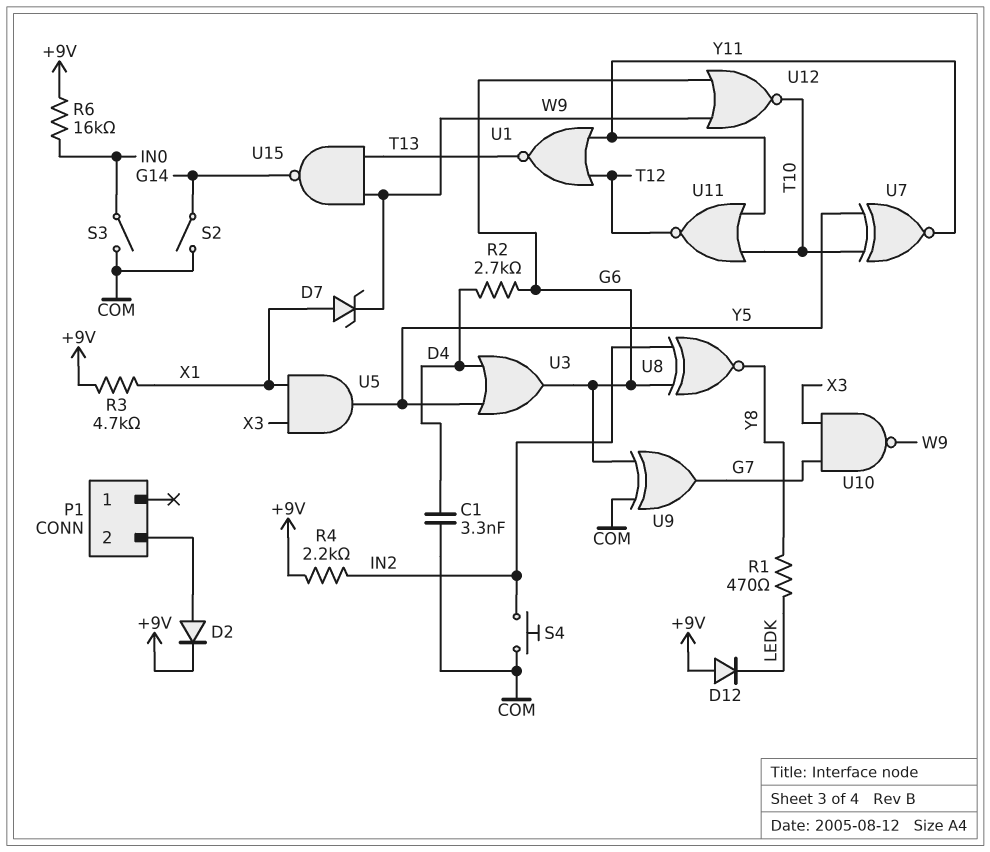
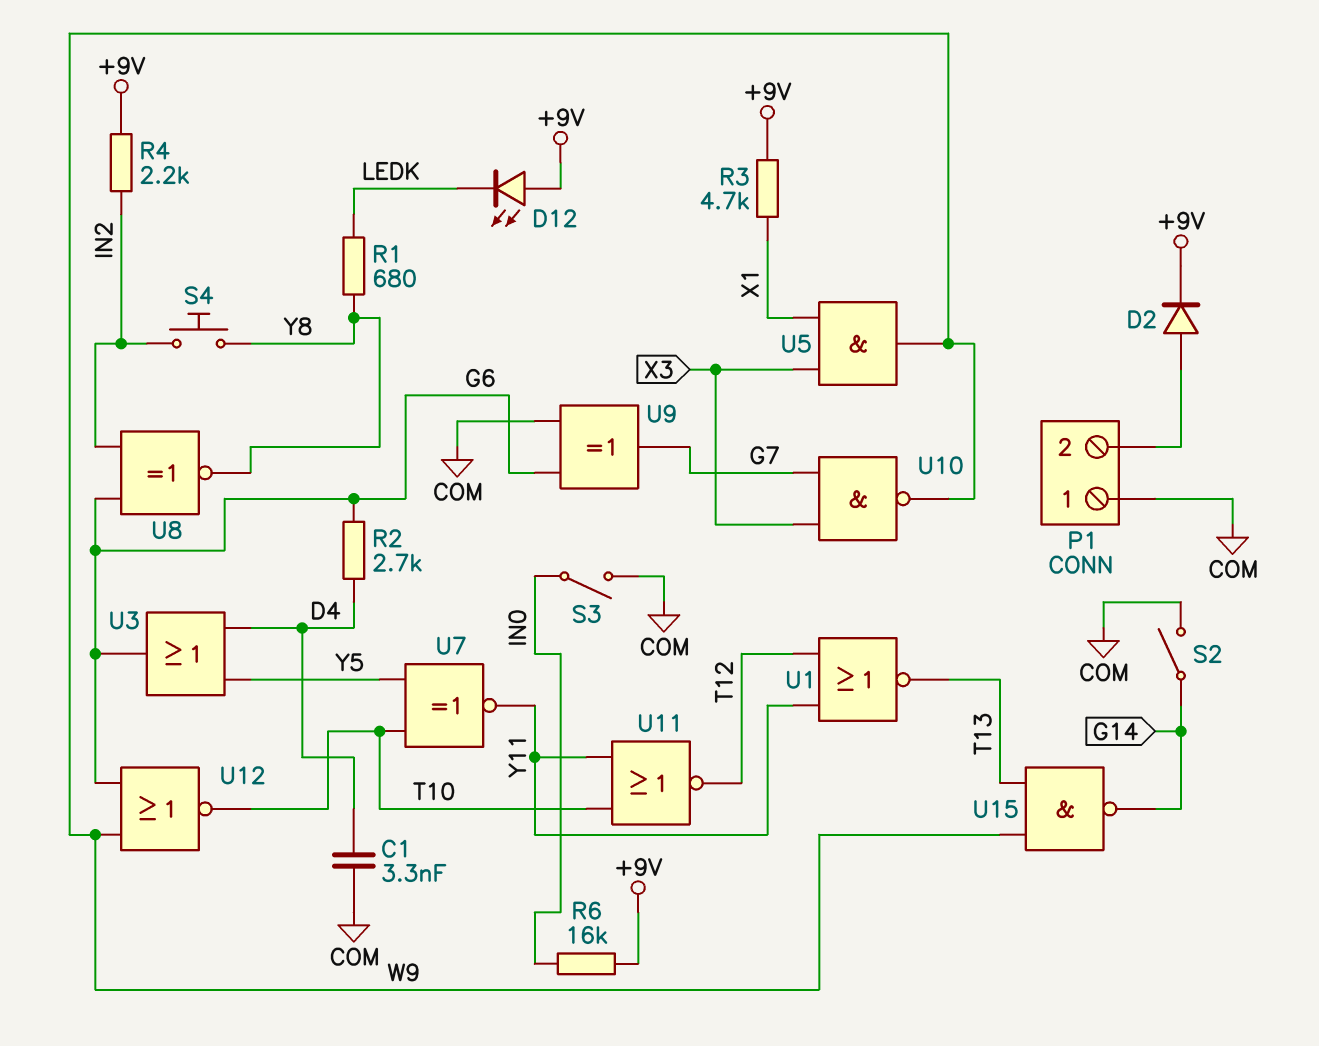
D7: zener (A X1, K W9) -> none
D12: diode (A +9V, K LEDK) -> LED (A +9V, K LEDK)
P1 pin 1: none -> COM
R1: 470 (LEDK, Y8) -> 680 (LEDK, Y8)
S4: button (COM, IN2) -> button (IN2, Y8)
U5: AND (in X1, in X3, out Y5) -> AND (in X1, in X3, out W9)

